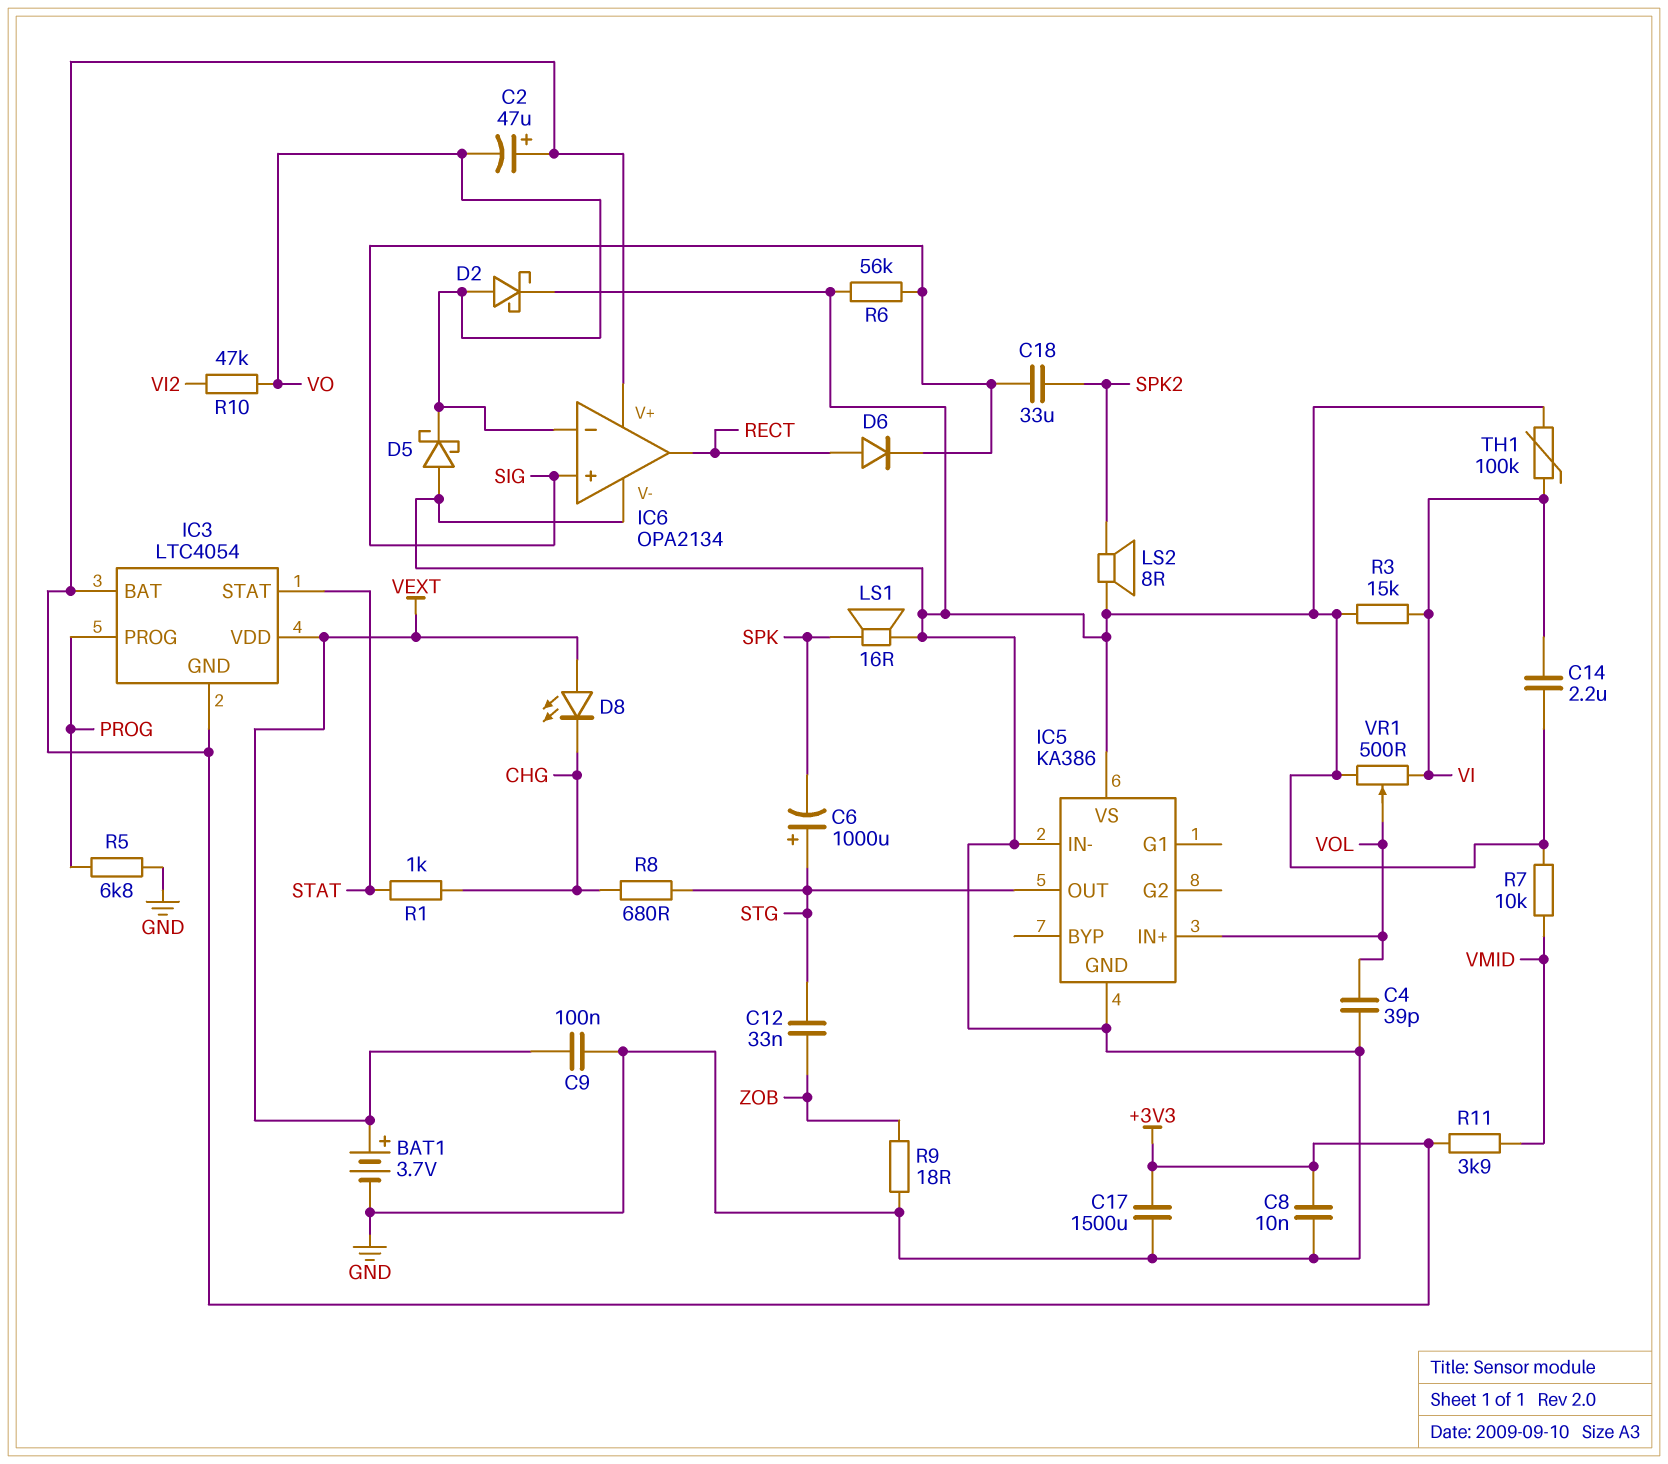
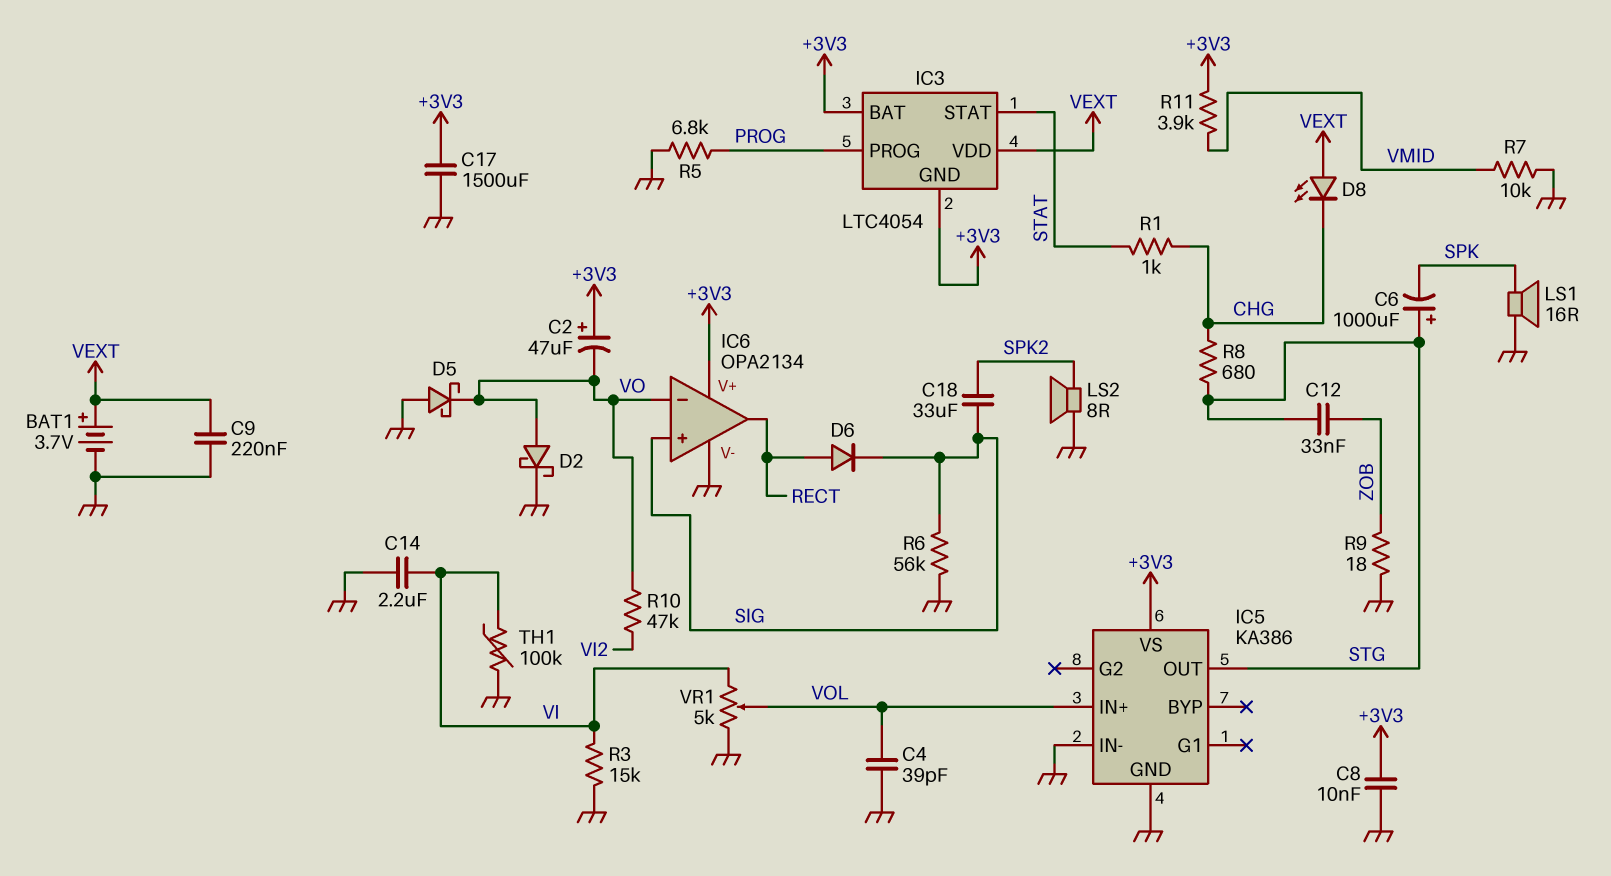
C9: 100nF (GND, VEXT) -> 220nF (GND, VEXT)
IC5 pin VS: GND -> +3V3
VR1: 500 (GND, VI, wiper VOL) -> 5k (GND, VI, wiper VOL)

